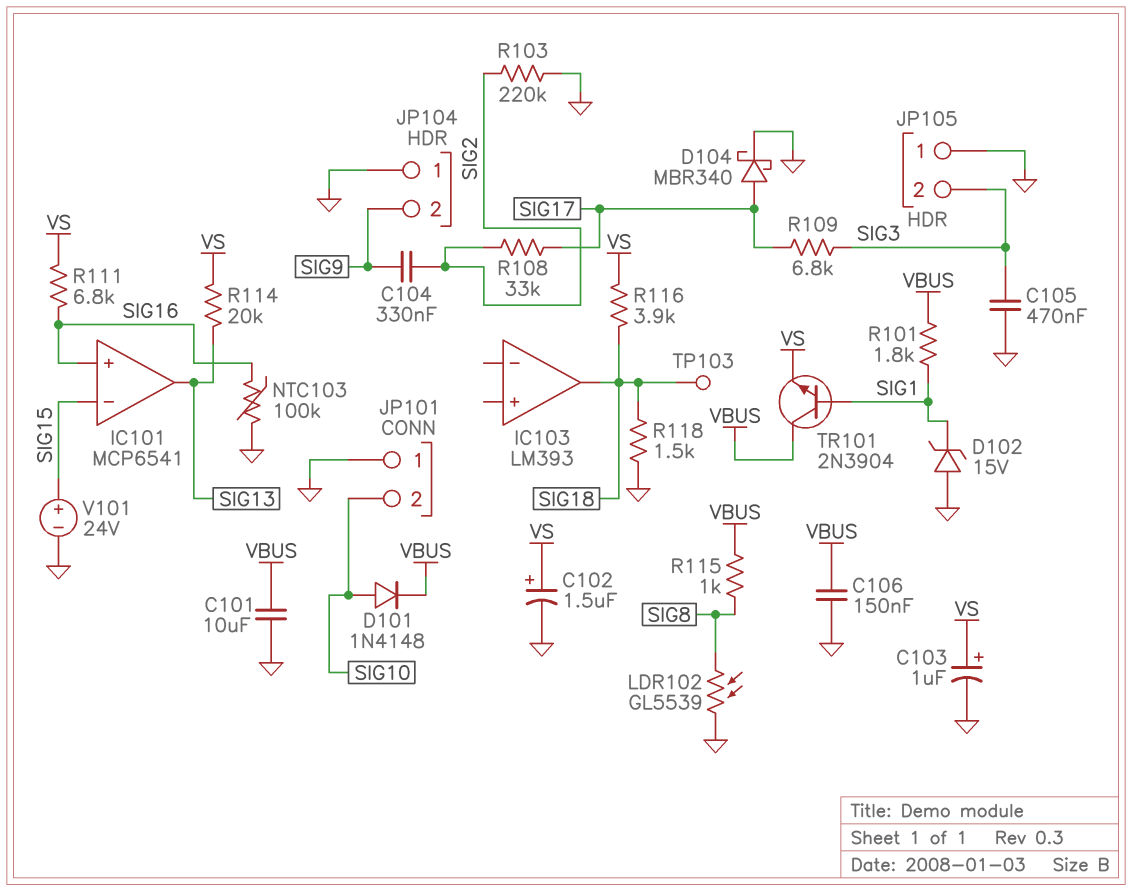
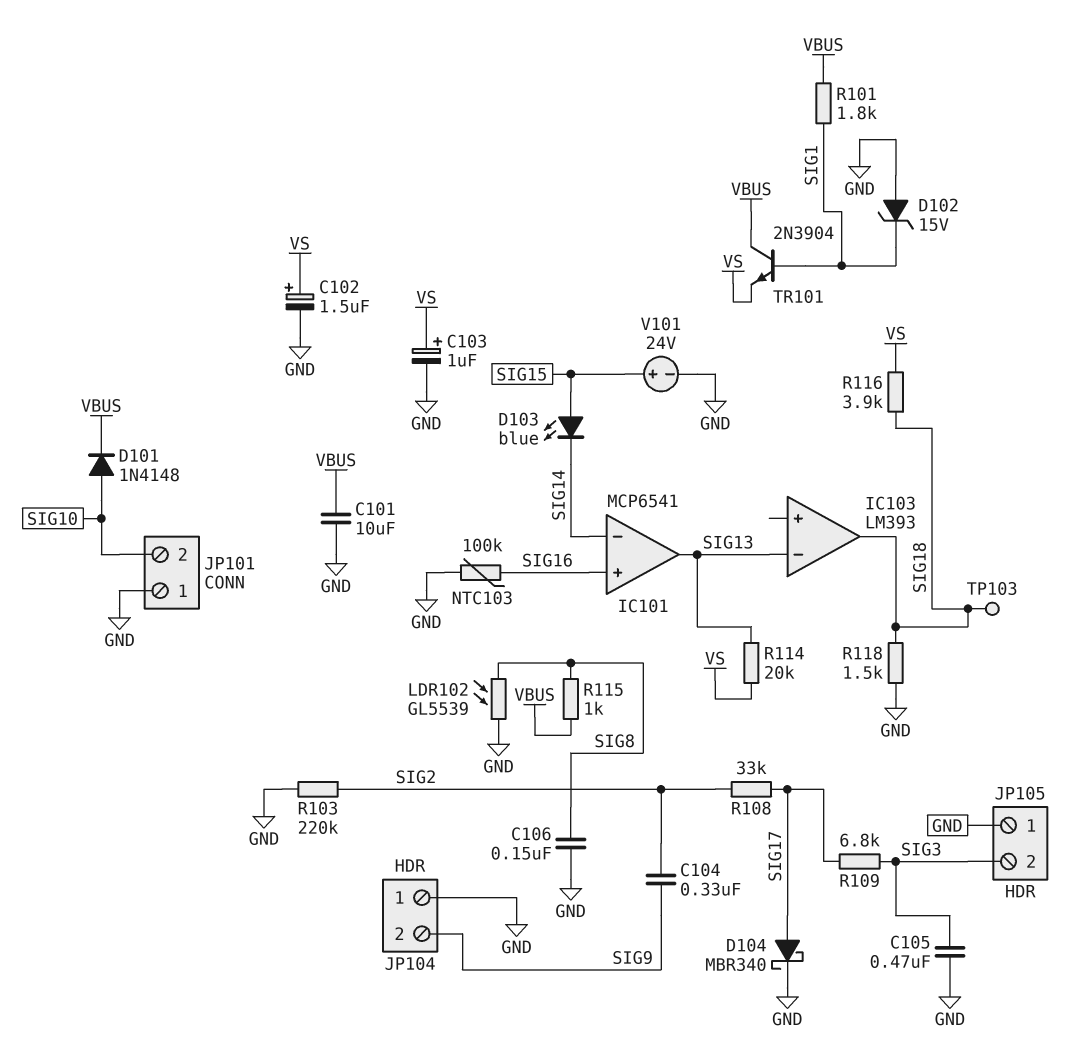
C106: 150nF (GND, VBUS) -> 150nF (GND, SIG8)
D103: none -> LED blue (A SIG15, K SIG14)
IC101 pin in-: SIG15 -> SIG14
IC103 pin in-: none -> SIG13
R111: 6.8k (SIG16, VS) -> none

